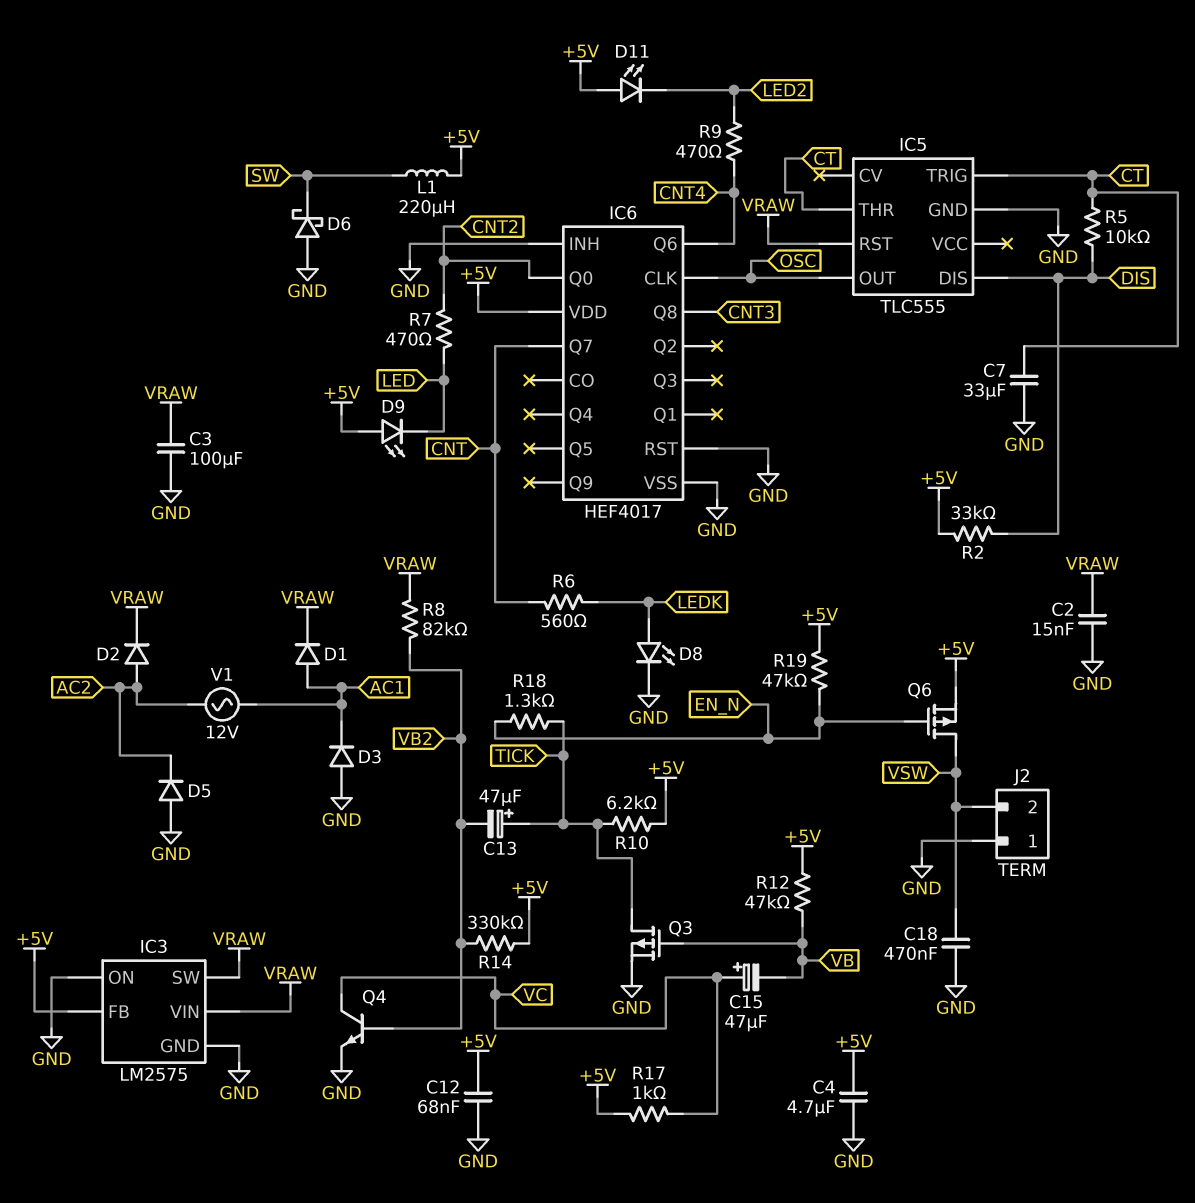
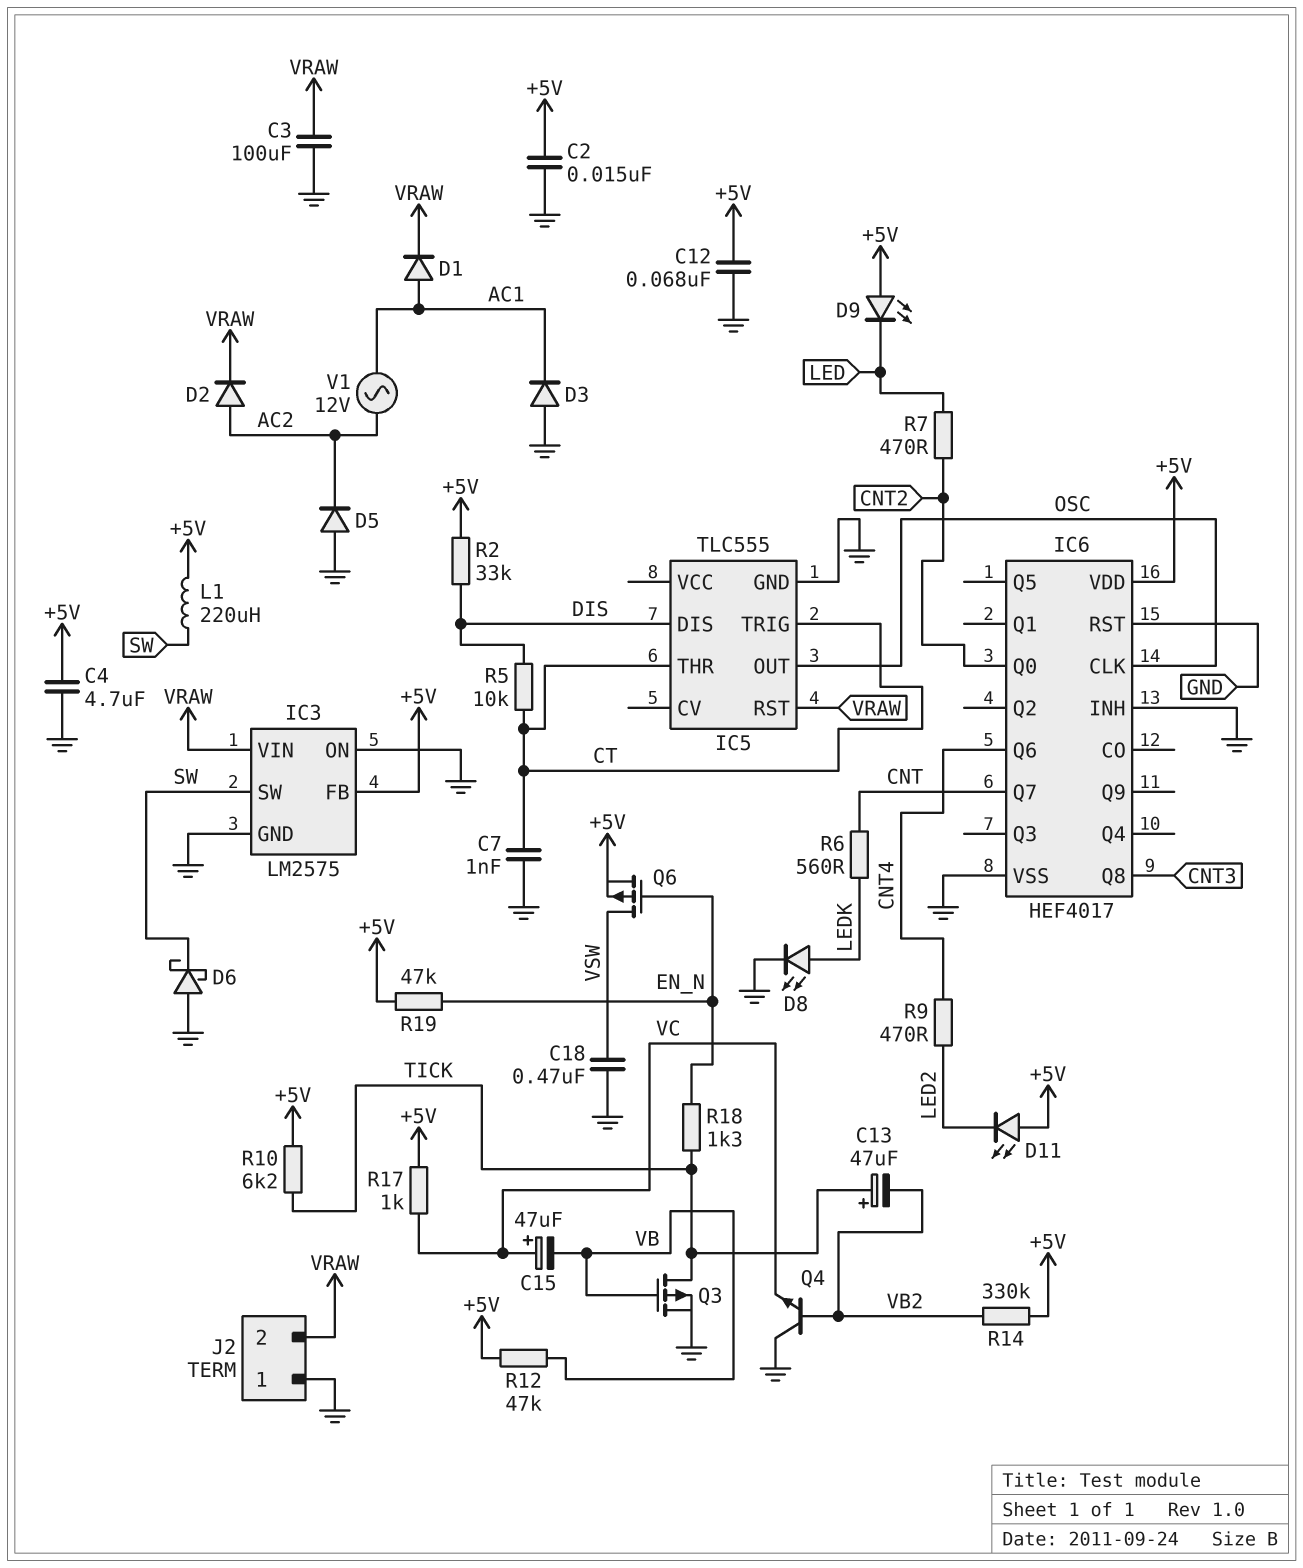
C2: 15nF (GND, VRAW) -> 15nF (+5V, GND)
C7: 33uF (CT, GND) -> 1nF (CT, GND)
IC3 pin SW: VRAW -> SW
J2 pin 2: VSW -> VRAW
Q4: NPN (B VB2, C VC, E GND) -> NPN (B VB2, C GND, E VC)
R8: 82k (VB2, VRAW) -> none

